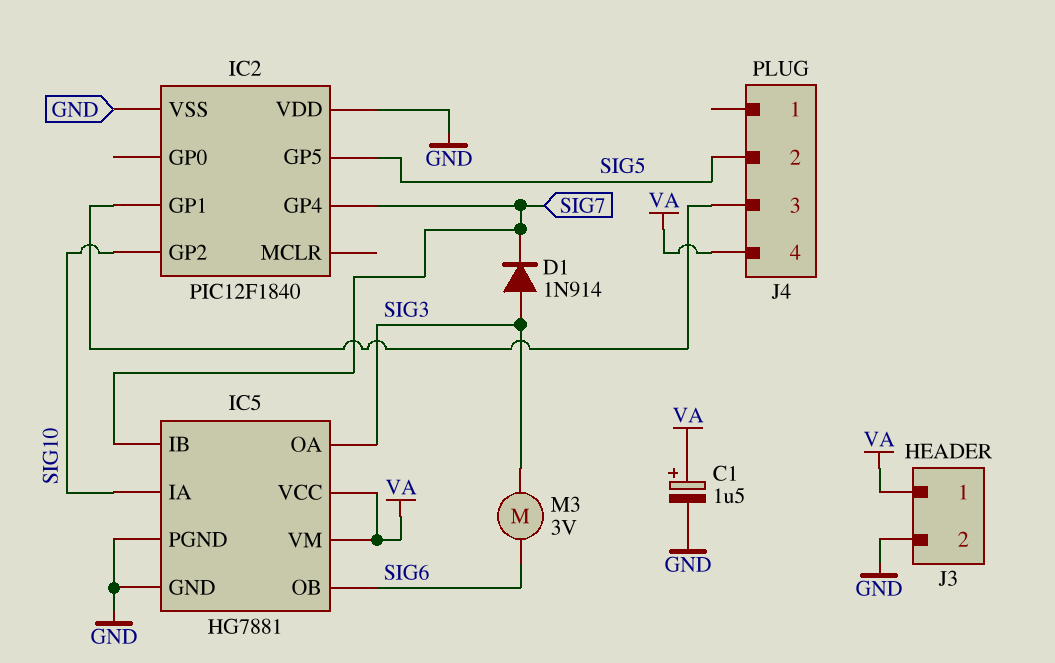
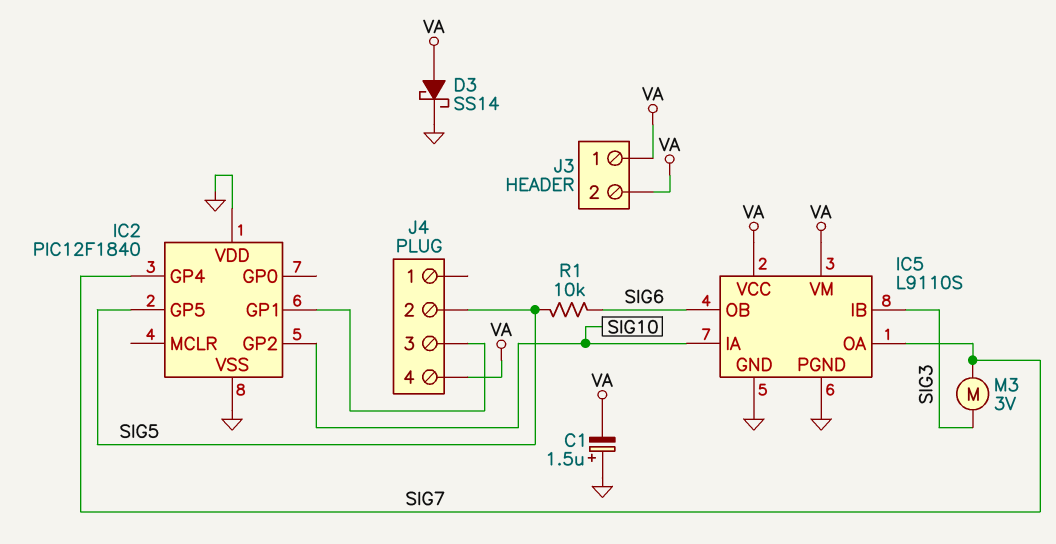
C1: 1.5uF (plus VA, minus GND) -> 1.5uF (plus GND, minus VA)
D1: diode 1N914 (A SIG3, K SIG7) -> none
D3: none -> schottky SS14 (A VA, K GND)
IC5: HG7881 -> L9110S
IC5 pin IB: SIG7 -> SIG3
IC5 pin OA: SIG3 -> SIG7
J3 pin 2: GND -> VA
M3: motor 3V (SIG3, SIG6) -> motor 3V (SIG3, SIG7)
R1: none -> 10k (SIG5, SIG6)

